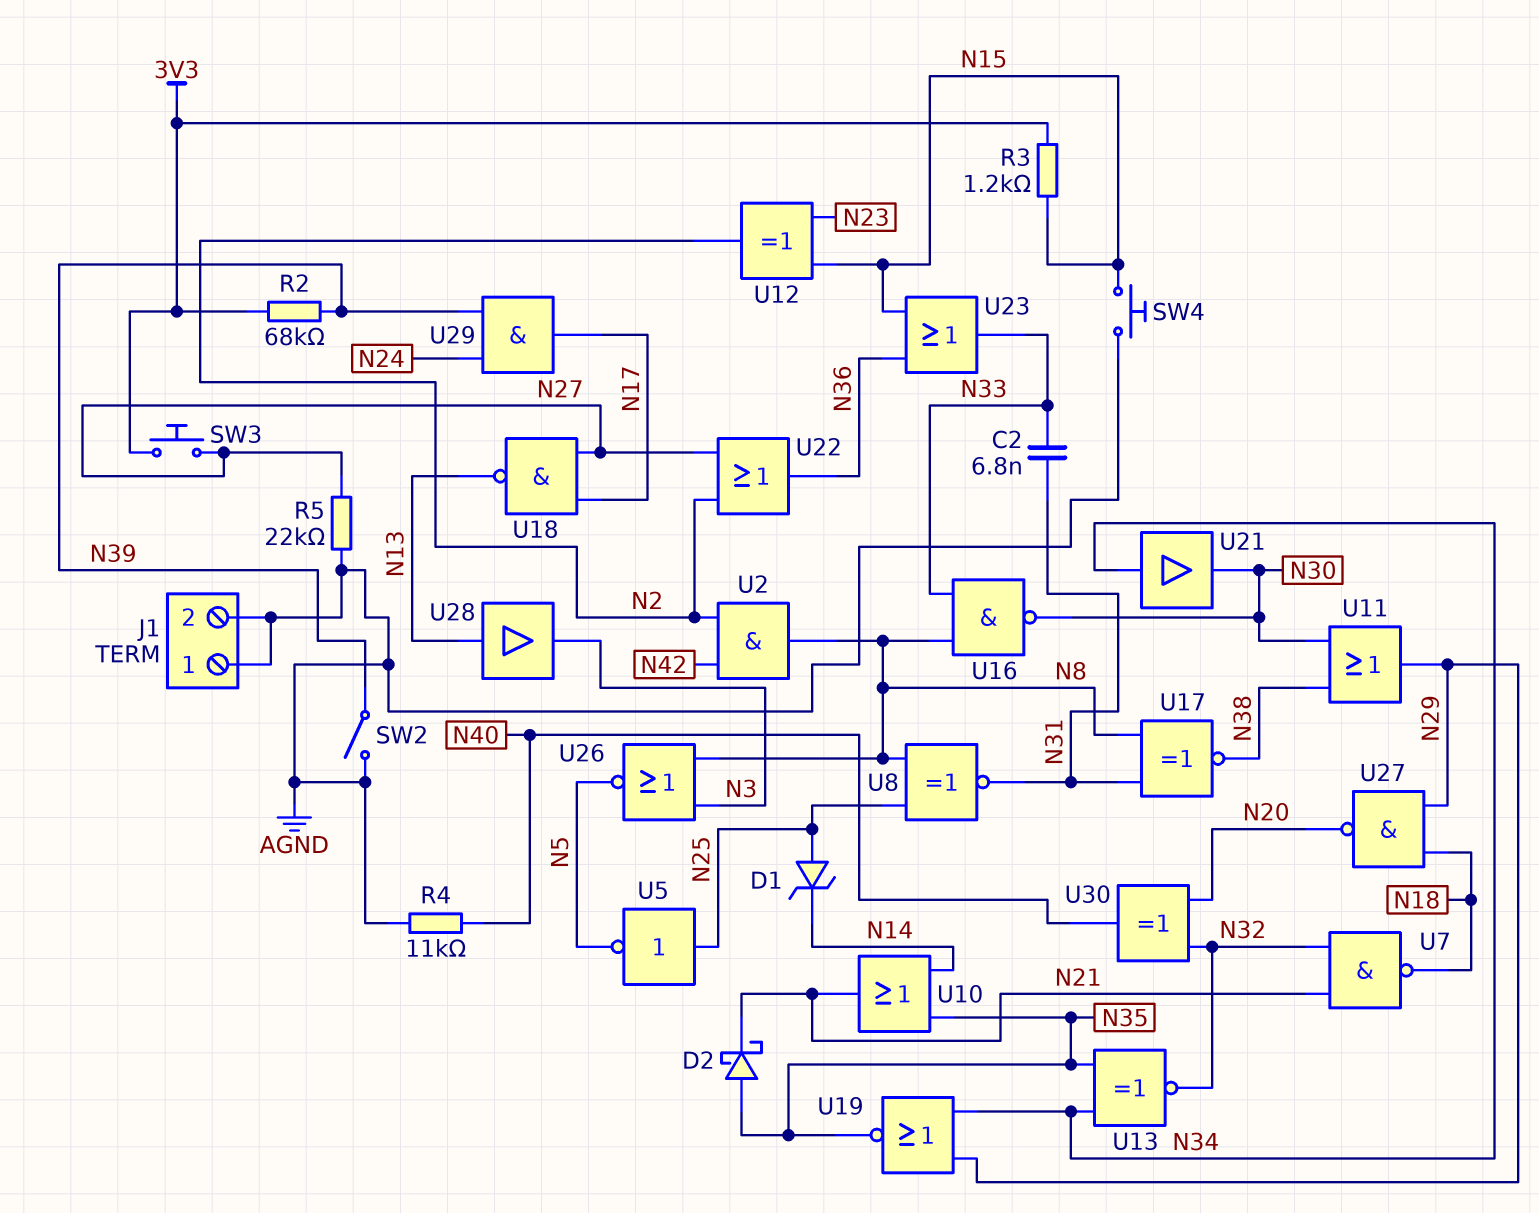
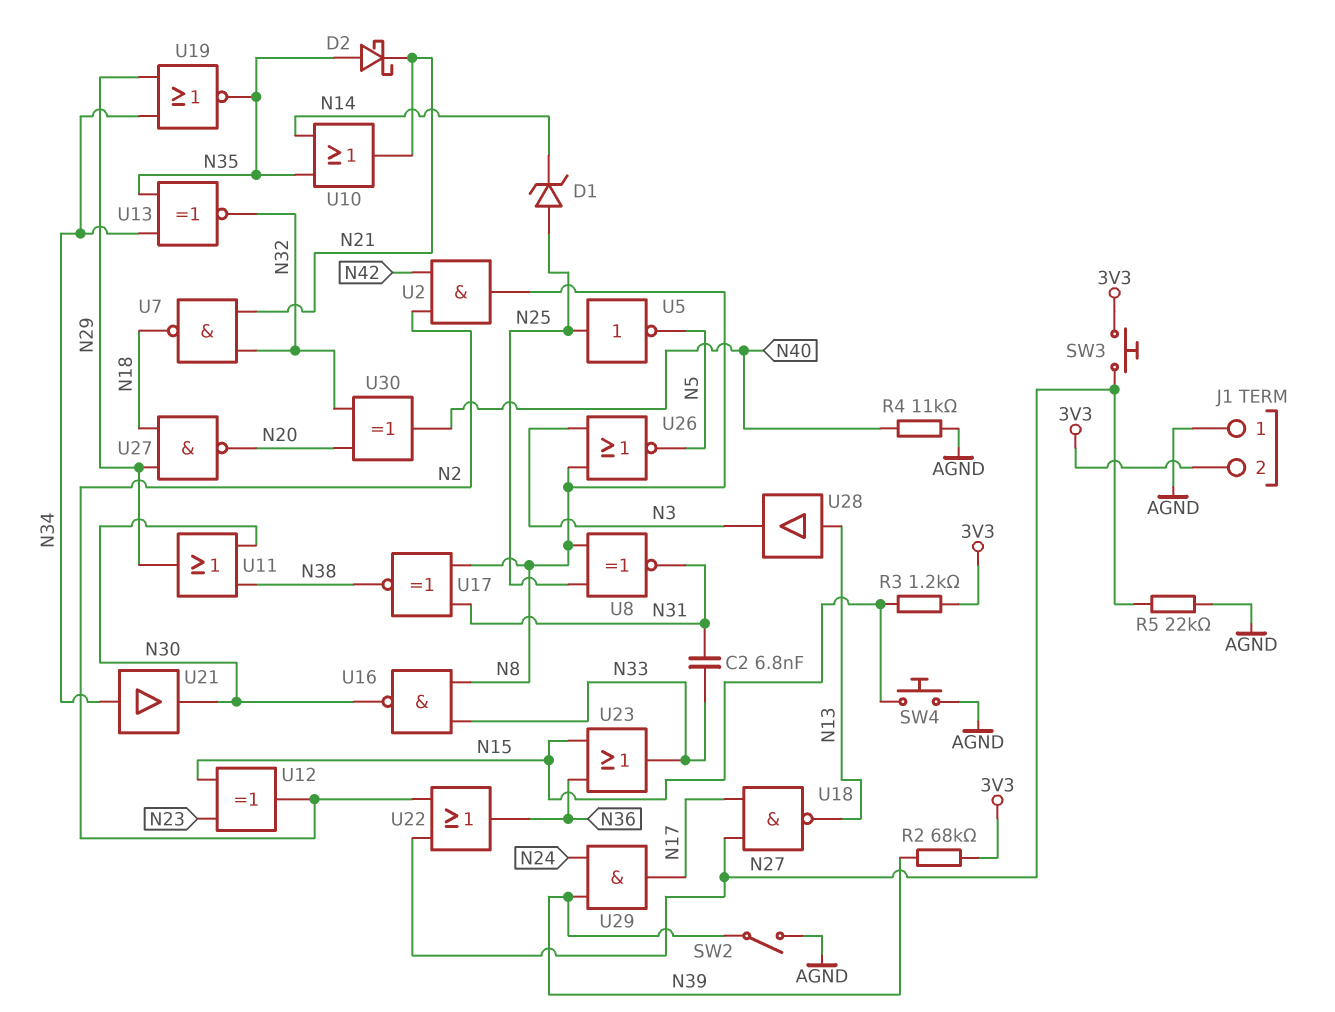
J1 pin 2: AGND -> 3V3

